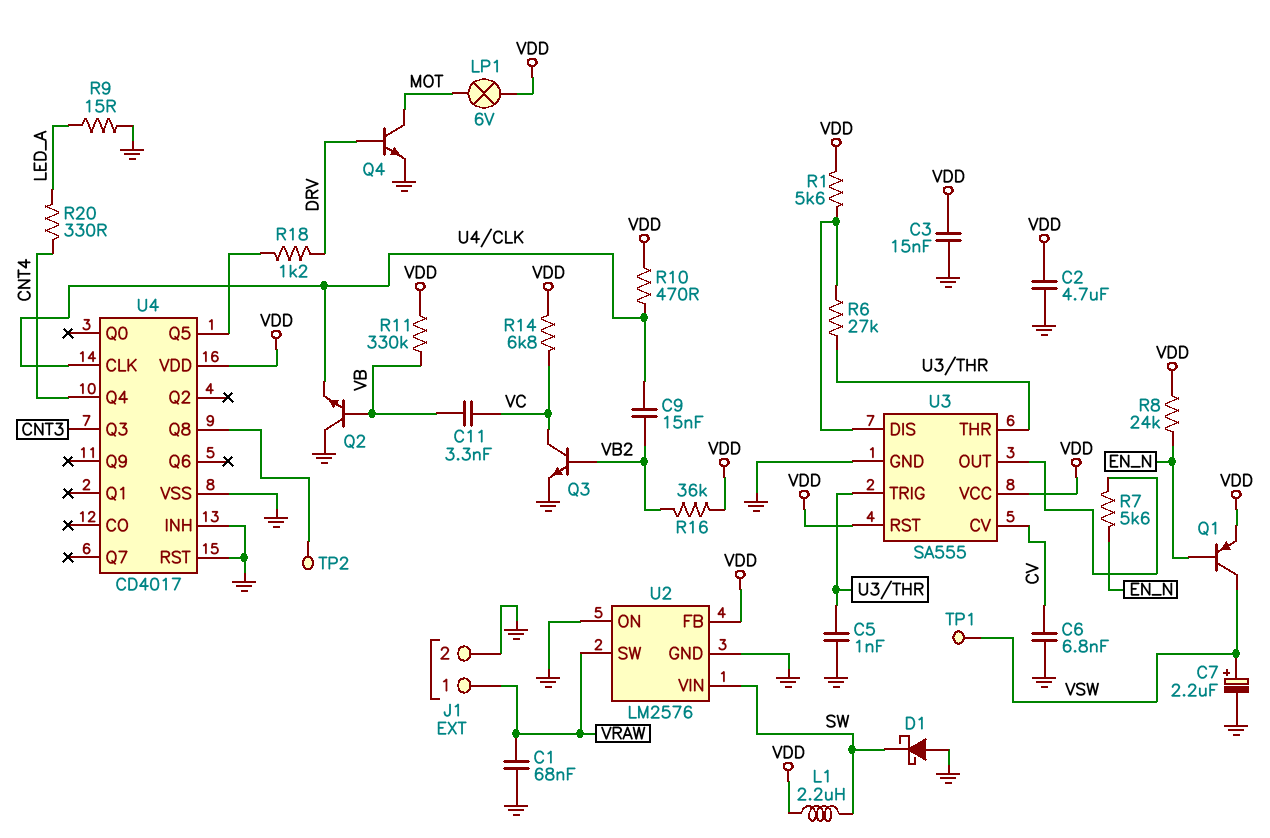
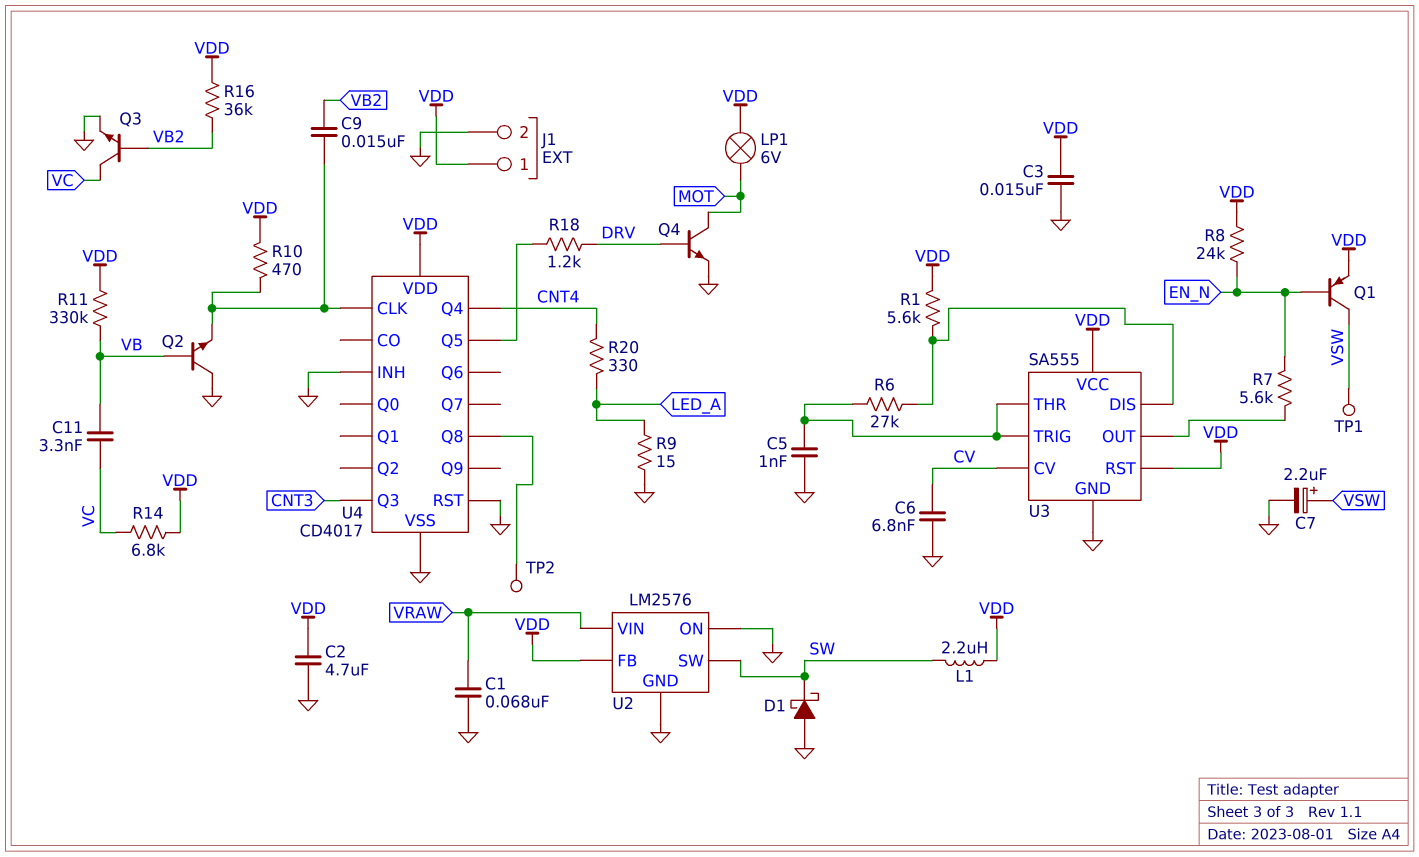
J1 pin 1: VRAW -> VDD
U2 pin SW: VRAW -> SW
U2 pin VIN: SW -> VRAW

